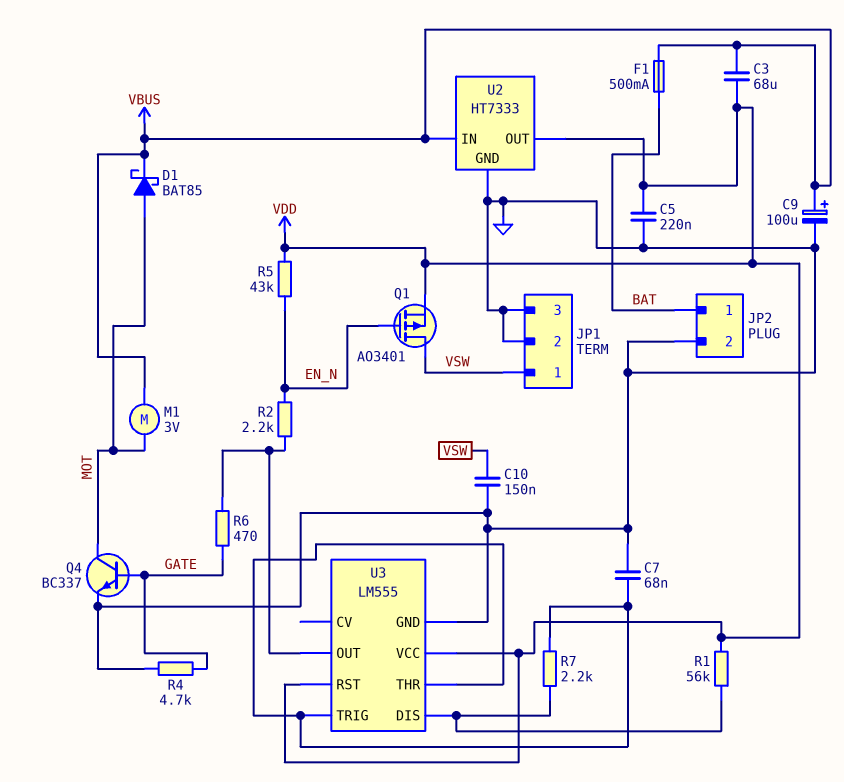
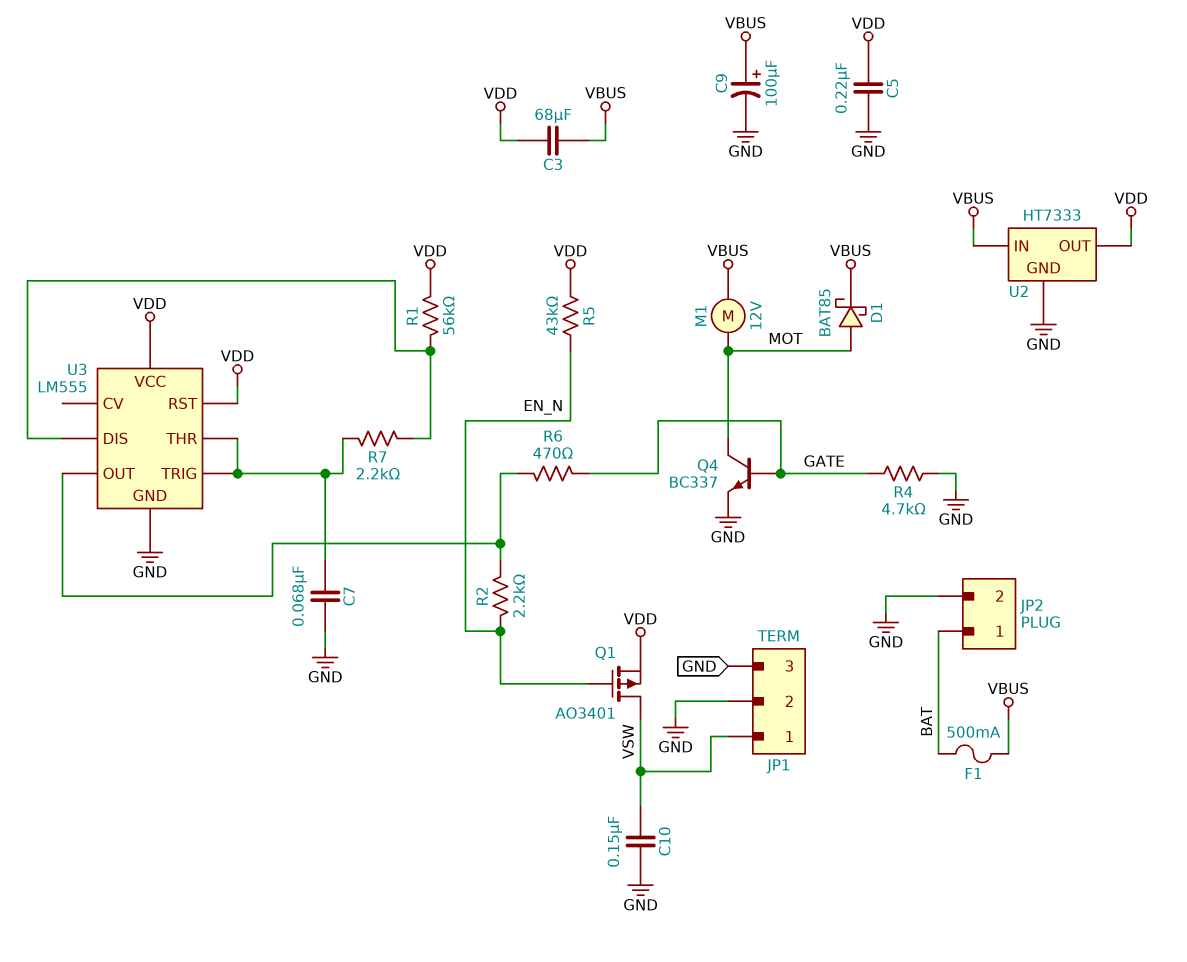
M1: motor 3V (MOT, VBUS) -> motor 12V (MOT, VBUS)

